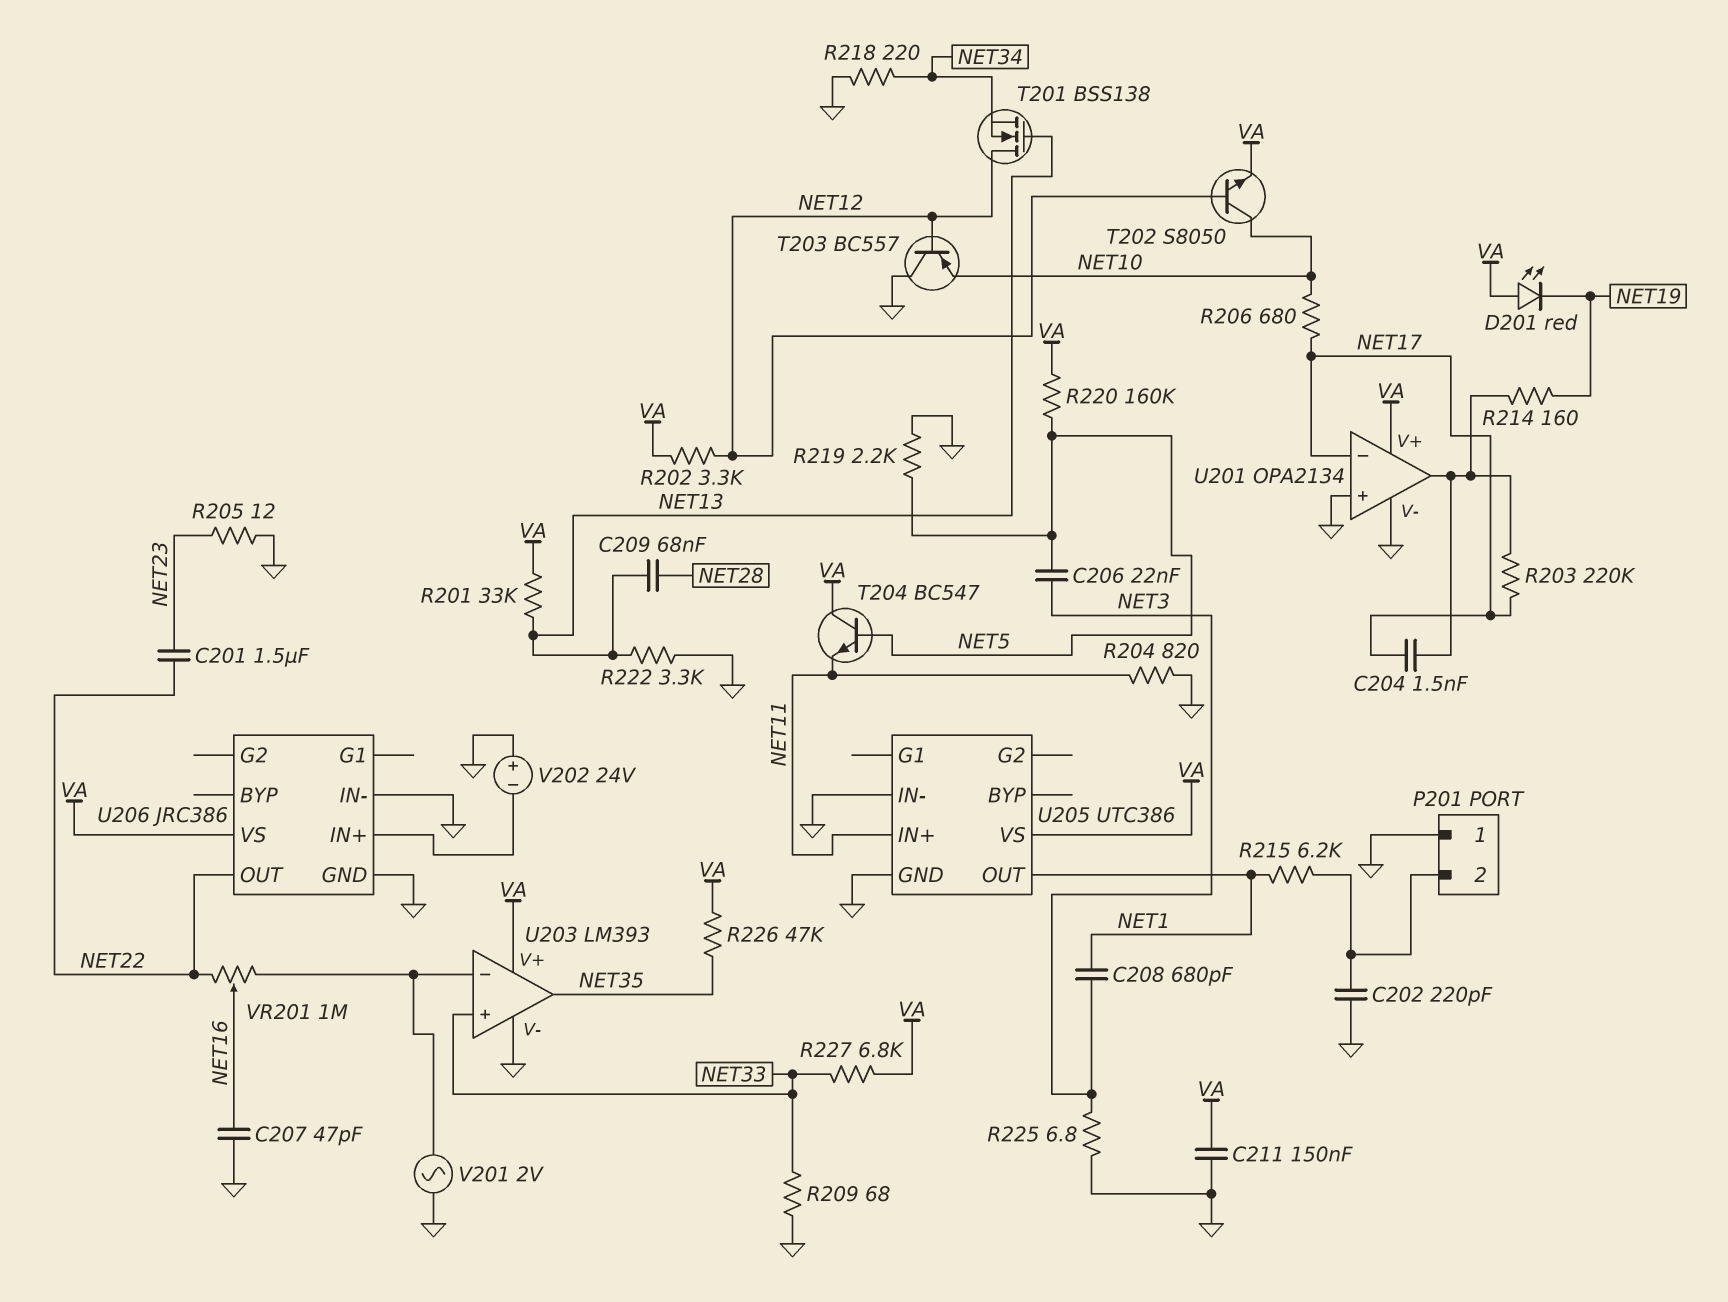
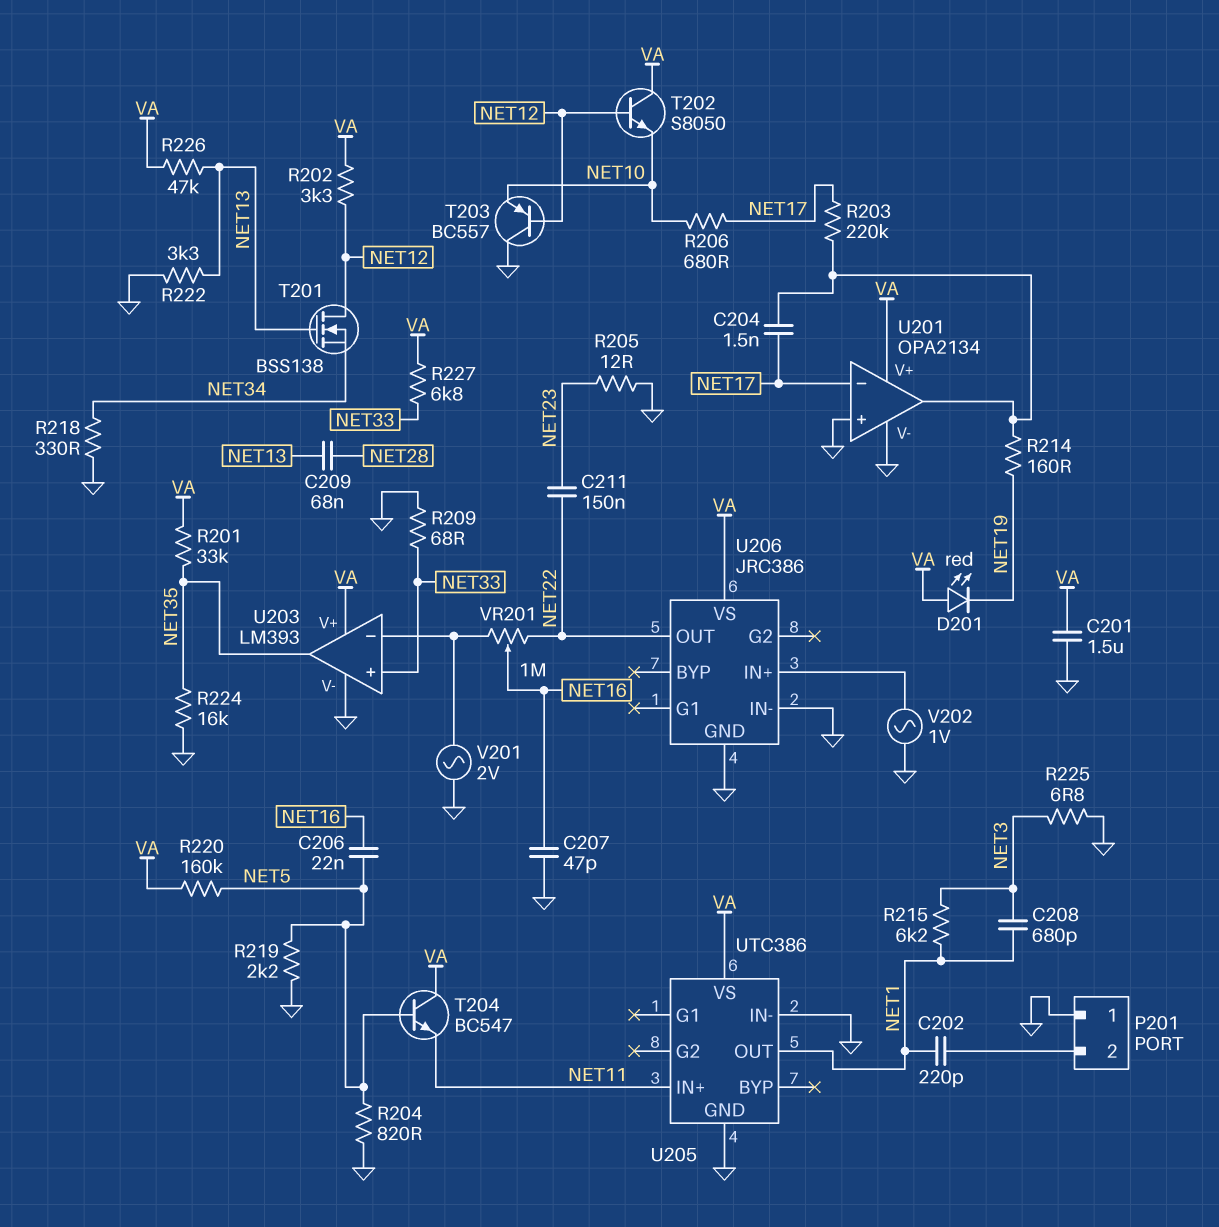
C201: 1.5uF (NET22, NET23) -> 1.5uF (GND, VA)
C202: 220pF (GND, P201/2) -> 220pF (NET1, P201/2)
C206: 22nF (NET3, NET5) -> 22nF (NET5, NET16)
C211: 150nF (GND, VA) -> 150nF (NET22, NET23)
R201: 33k (NET13, VA) -> 33k (NET35, VA)
R204: 820 (GND, NET11) -> 820 (GND, NET5)
R215: 6.2k (NET1, P201/2) -> 6.2k (NET1, NET3)
R218: 220 (GND, NET34) -> 330 (GND, NET34)
R224: none -> 16k (GND, NET35)
R226: 47k (NET35, VA) -> 47k (NET13, VA)
T202: NPN S8050 (B NET12, C NET10, E VA) -> NPN S8050 (B NET12, C VA, E NET10)
V202: 24V (plus GND, minus U206/IN+) -> AC 1V (GND, U206/IN+)

